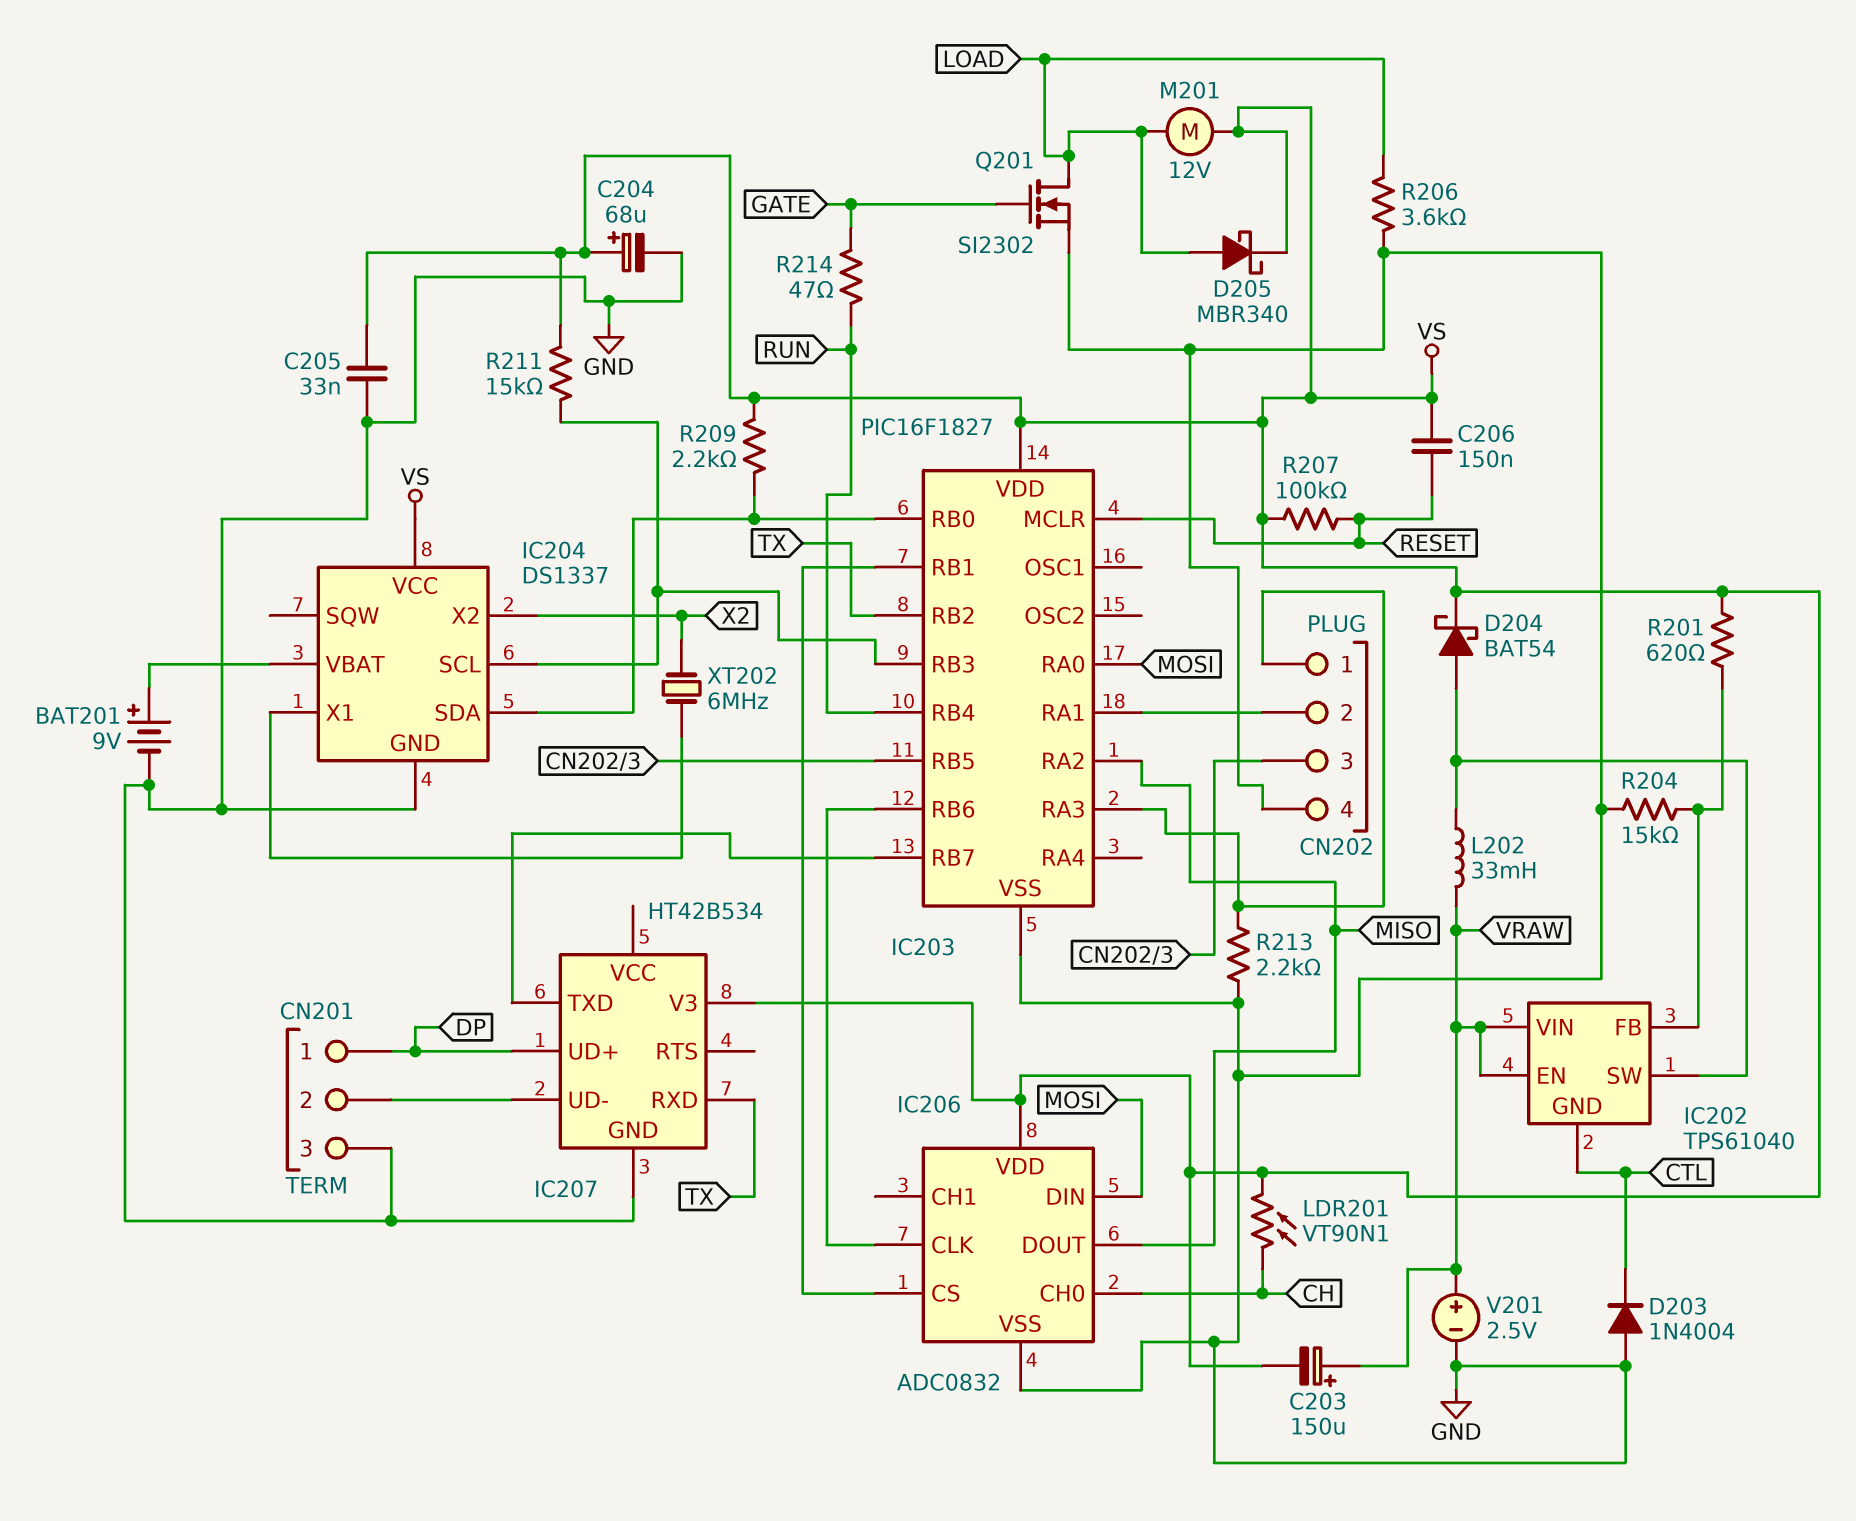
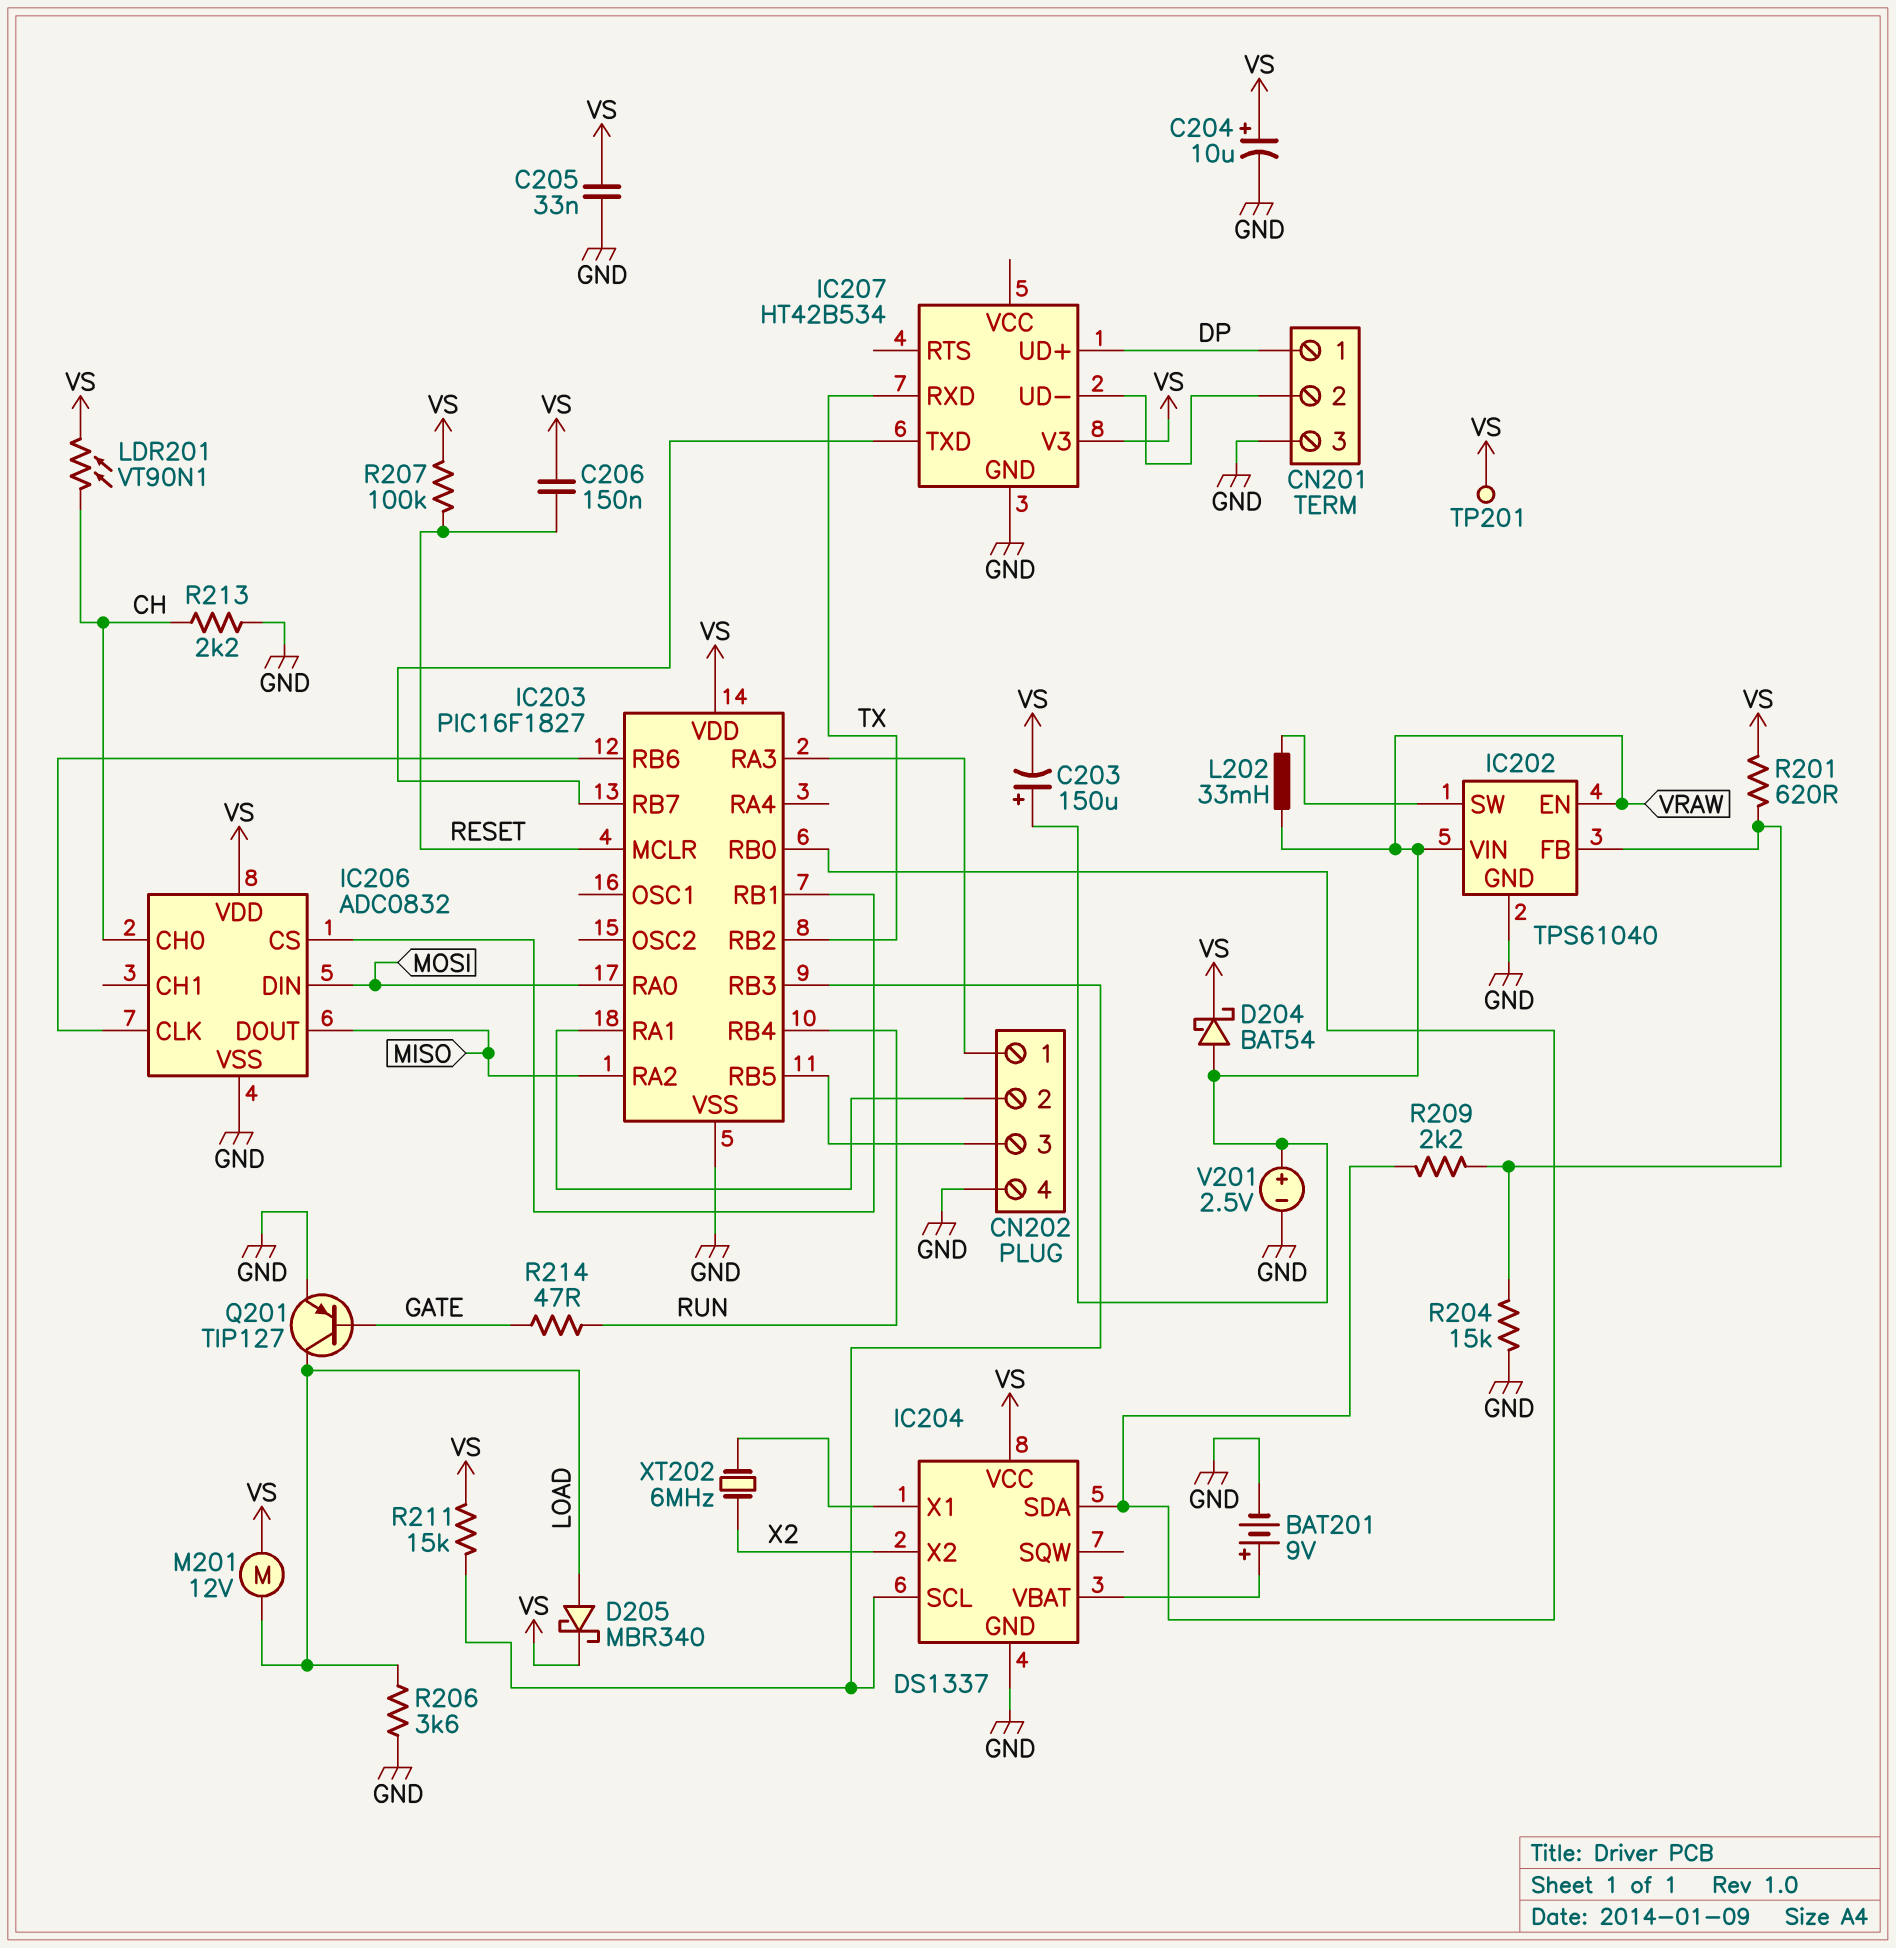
C204: 68uF (plus VS, minus GND) -> 10uF (plus VS, minus GND)
D203: diode 1N4004 (A GND, K CTL) -> none
D204: schottky BAT54 (A IC202/SW, K VS) -> schottky BAT54 (A VRAW, K VS)
IC202 pin GND: CTL -> GND
Q201: NMOS SI2302 (G GATE, D LOAD, S GND) -> PNP TIP127 (B GATE, C LOAD, E GND)
R209: 2.2k (IC203/RB0, VS) -> 2.2k (IC202/FB, IC203/RB0)
R213: 2.2k (CN202/1, GND) -> 2.2k (CH, GND)
TP201: none -> test point (VS)

